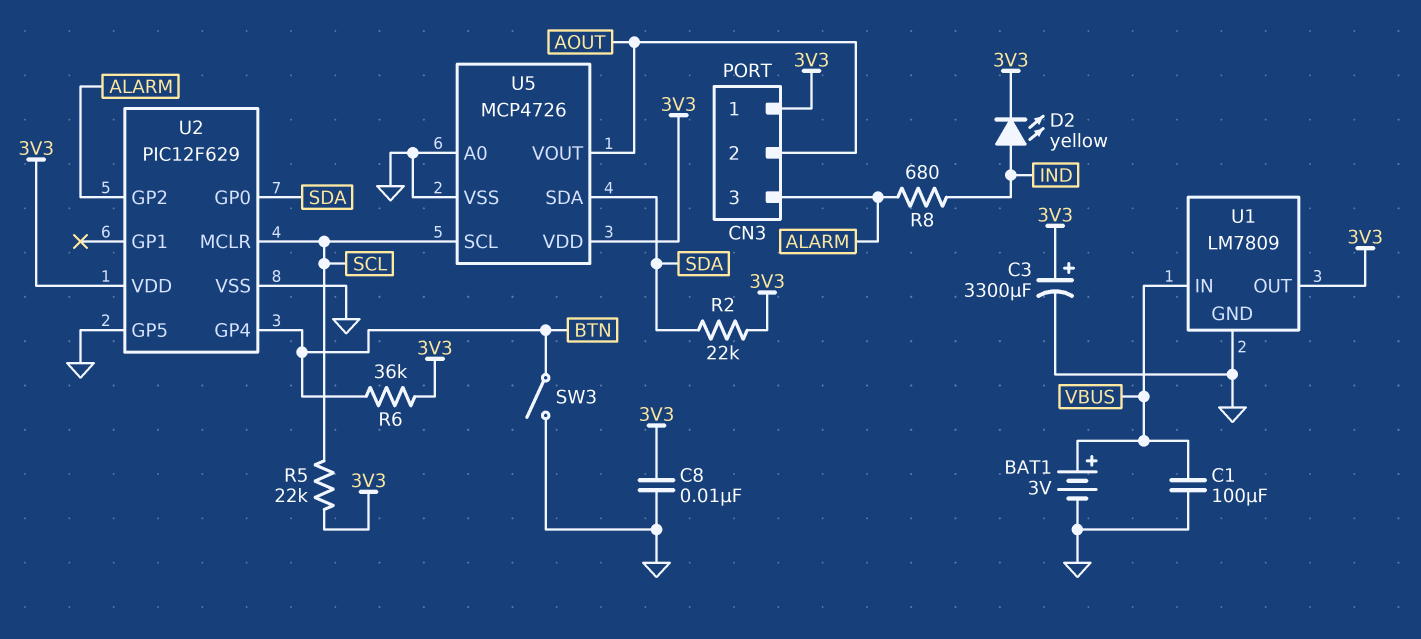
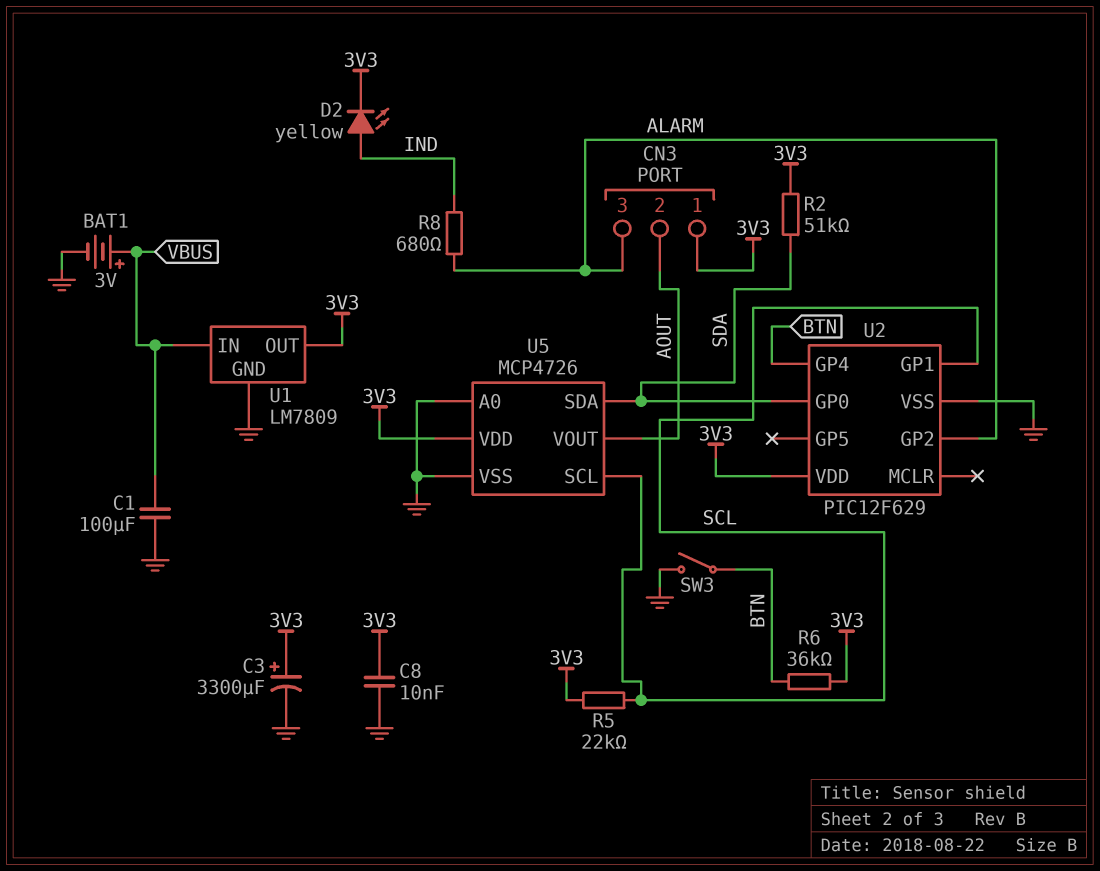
R2: 22k (3V3, SDA) -> 51k (3V3, SDA)
U2 pin GP1: none -> SCL
U2 pin GP5: GND -> none
U2 pin MCLR: SCL -> none

